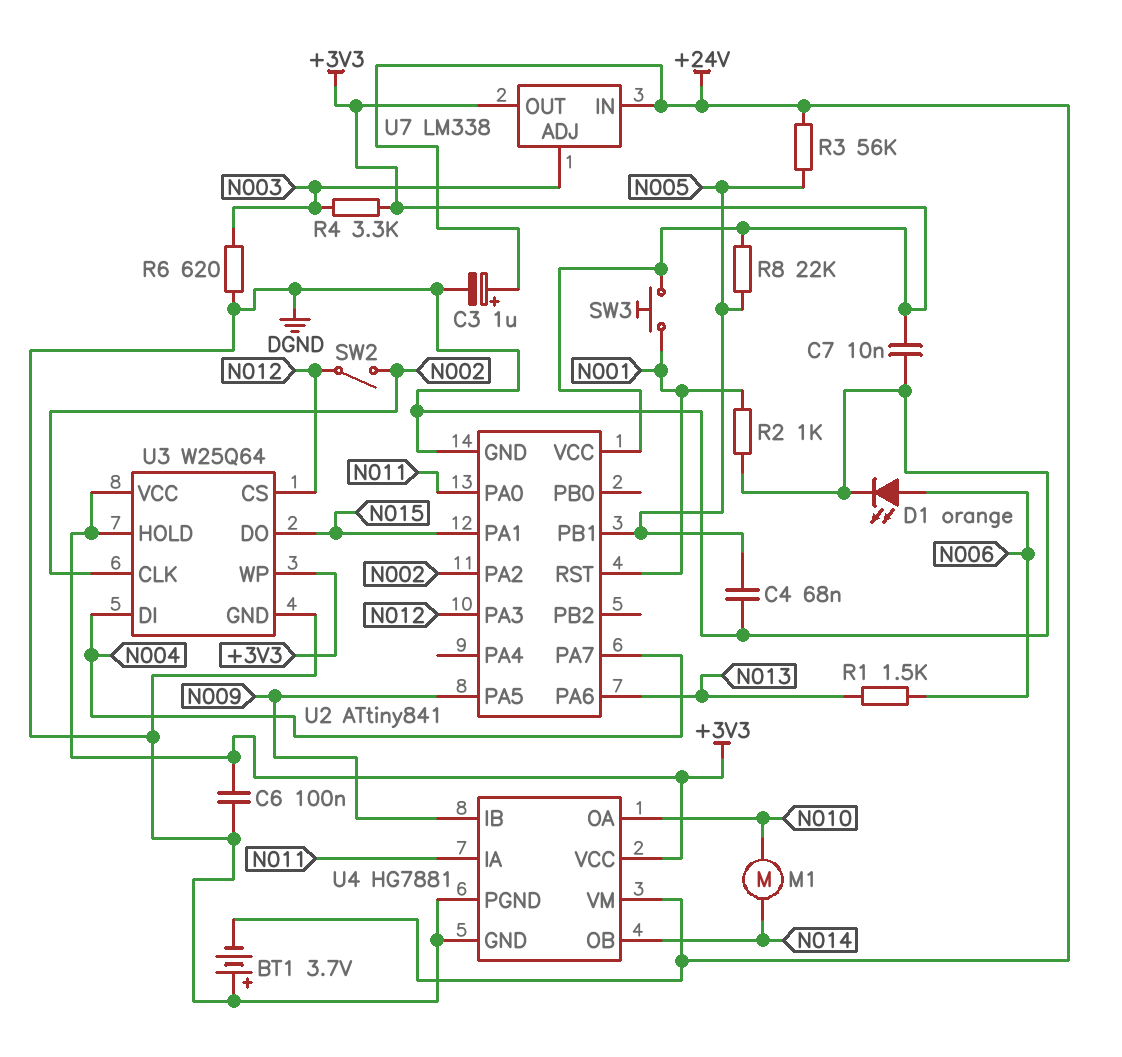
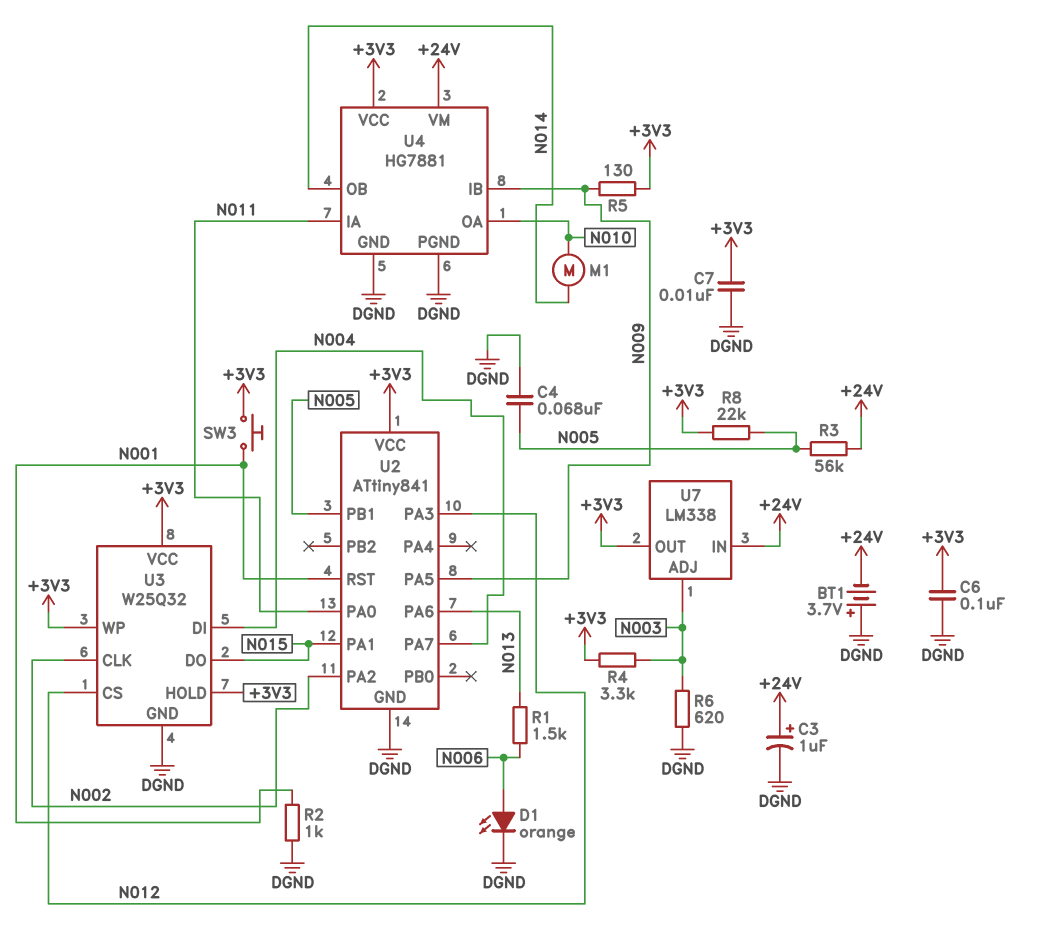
R5: none -> 130 (+3V3, N009)
SW2: switch (N002, N012) -> none
U3: W25Q64 -> W25Q32

